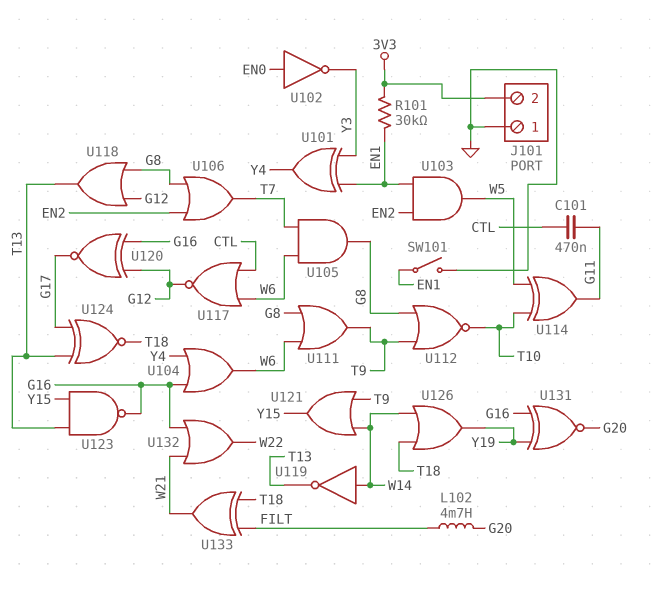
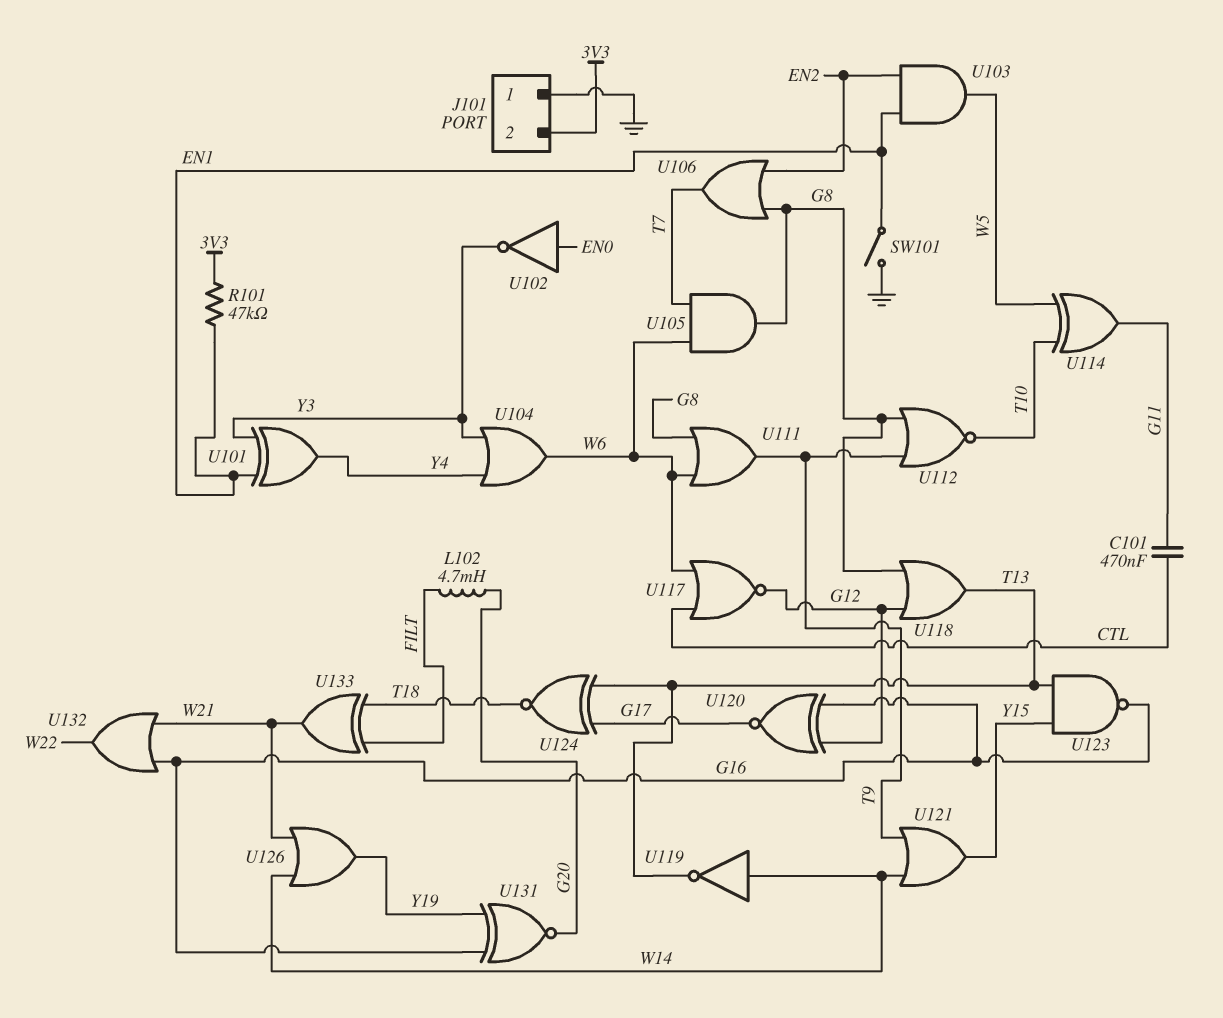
R101: 30k (3V3, EN1) -> 47k (3V3, EN1)
U104: OR (in G16, in Y4, out W6) -> OR (in Y3, in Y4, out W6)
U126: OR (in T18, in W14, out Y19) -> OR (in W14, in W21, out Y19)

